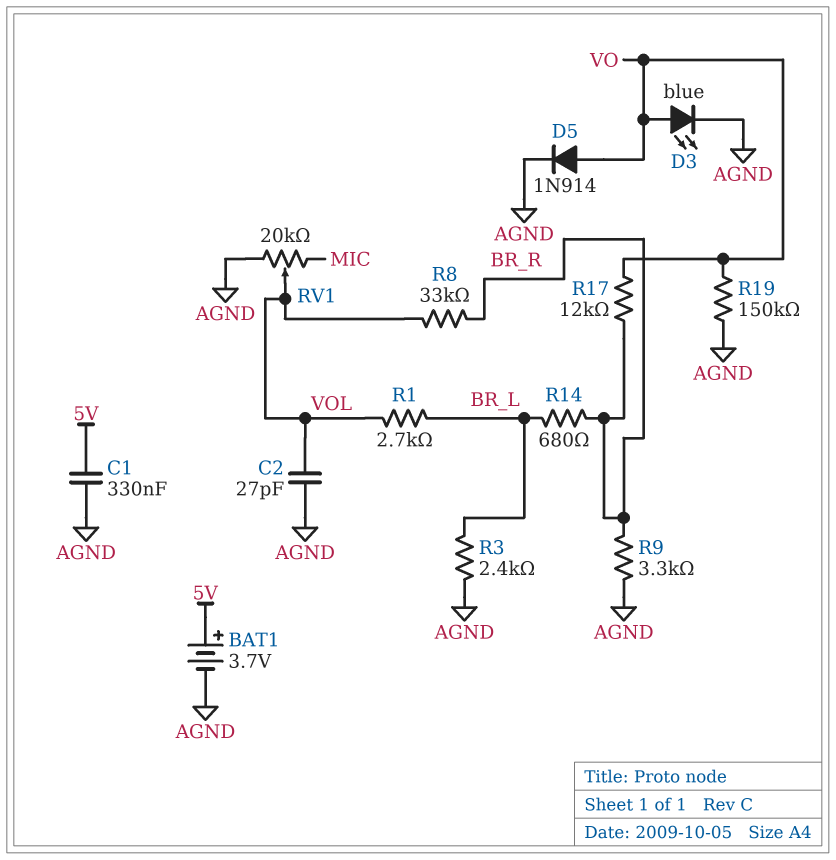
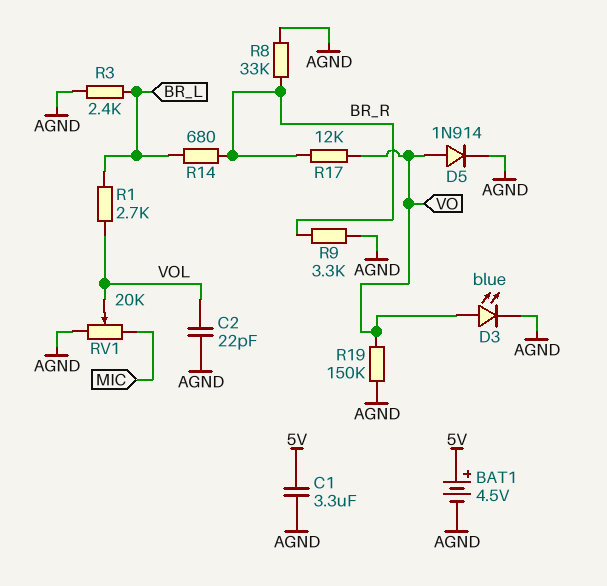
BAT1: 3.7V (plus 5V, minus AGND) -> 4.5V (plus 5V, minus AGND)
C1: 330nF (5V, AGND) -> 3.3uF (5V, AGND)
C2: 27pF (AGND, VOL) -> 22pF (AGND, VOL)
R8: 33k (BR_R, VOL) -> 33k (AGND, BR_R)

